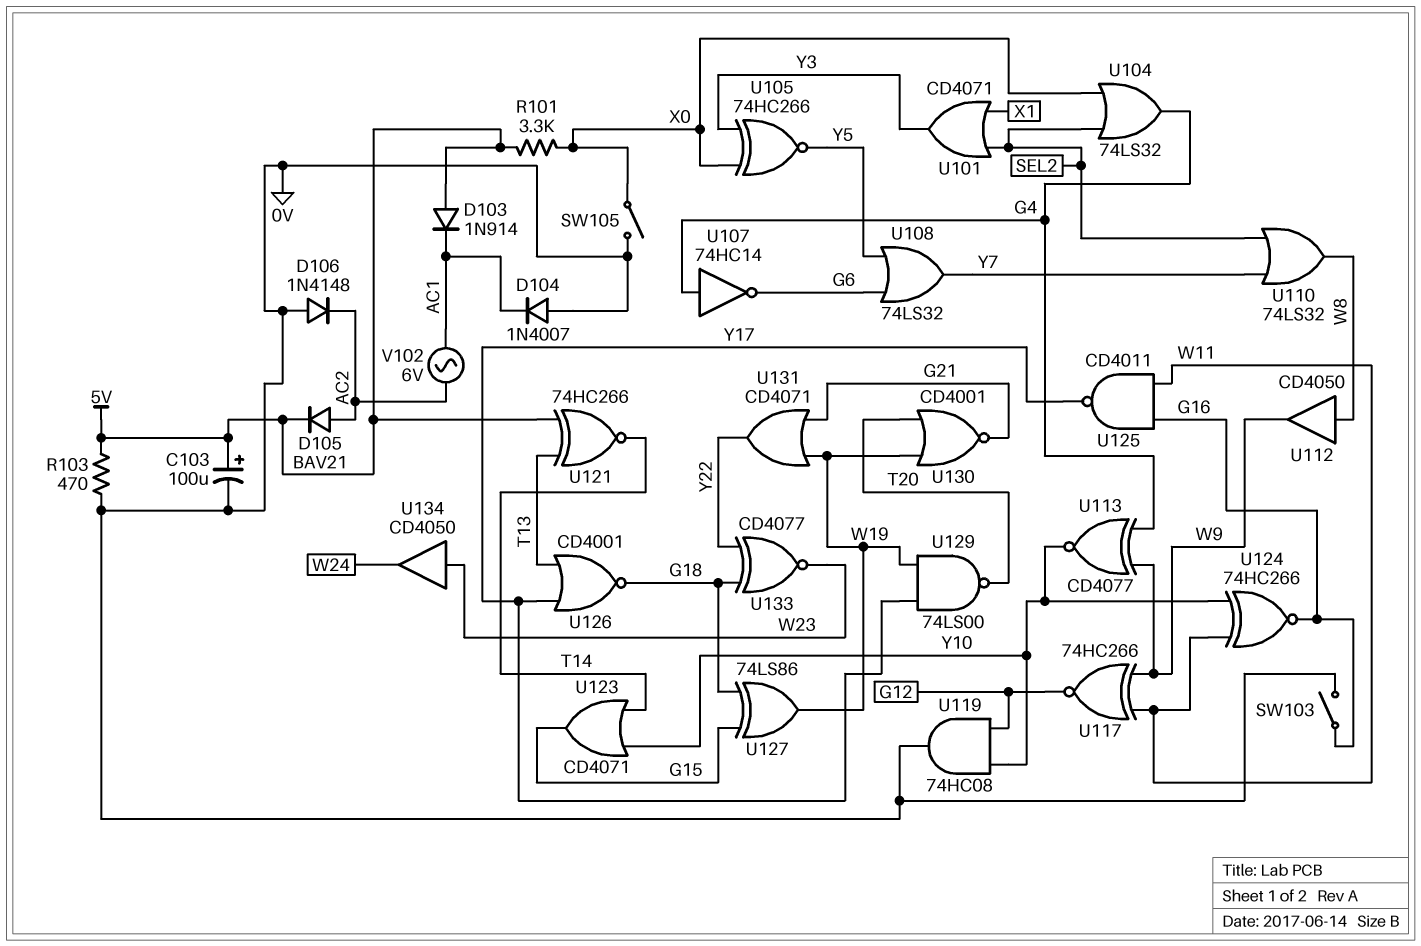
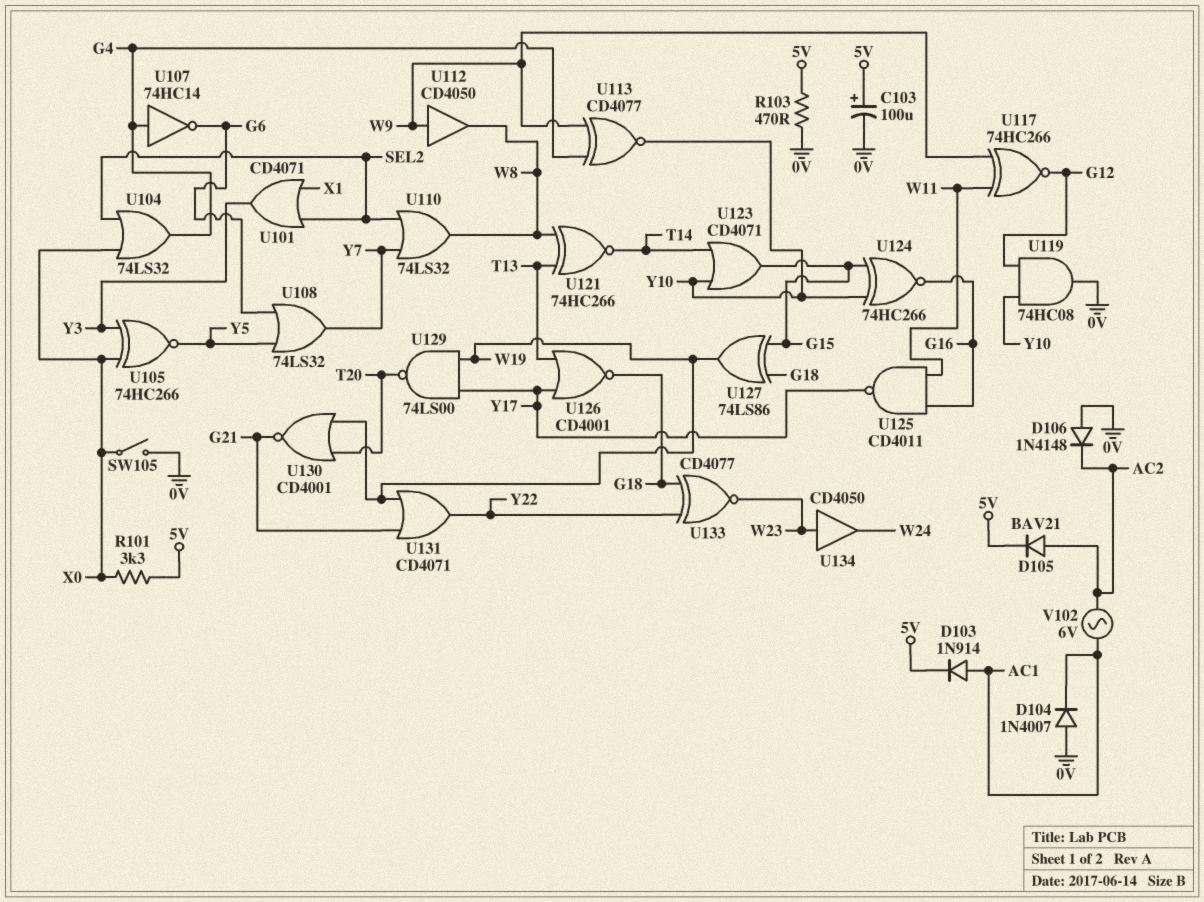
D103: diode 1N914 (A 5V, K AC1) -> diode 1N914 (A AC1, K 5V)
SW103: switch (0V, G16) -> none
U112: buffer CD4050 (in W8, out W9) -> buffer CD4050 (in W9, out W8)
U121: XNOR 74HC266 (in 5V, in T13, out T14) -> XNOR 74HC266 (in T13, in W8, out T14)
U124: XNOR 74HC266 (in W11, in Y10, out G16) -> XNOR 74HC266 (in G15, in Y10, out G16)

